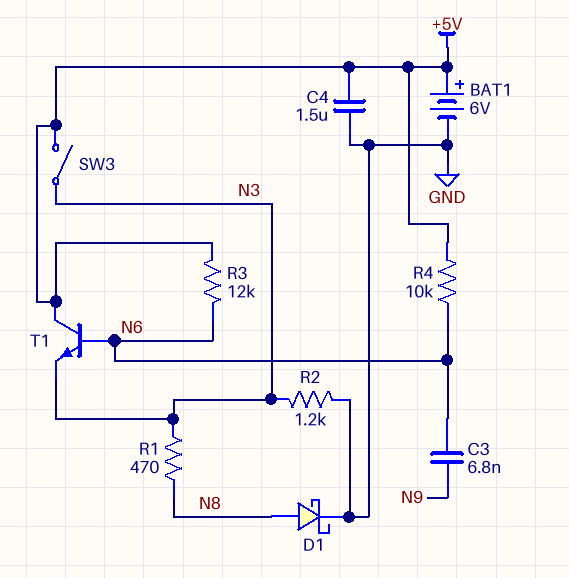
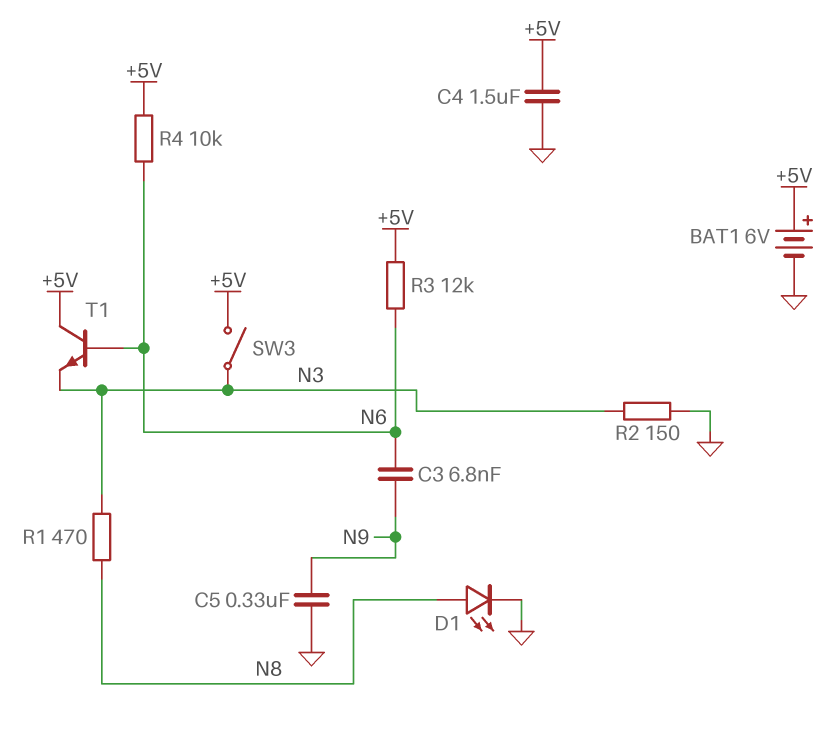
C5: none -> 330nF (GND, N9)
D1: schottky (A N8, K GND) -> LED (A N8, K GND)
R2: 1.2k (GND, N3) -> 150 (GND, N3)

